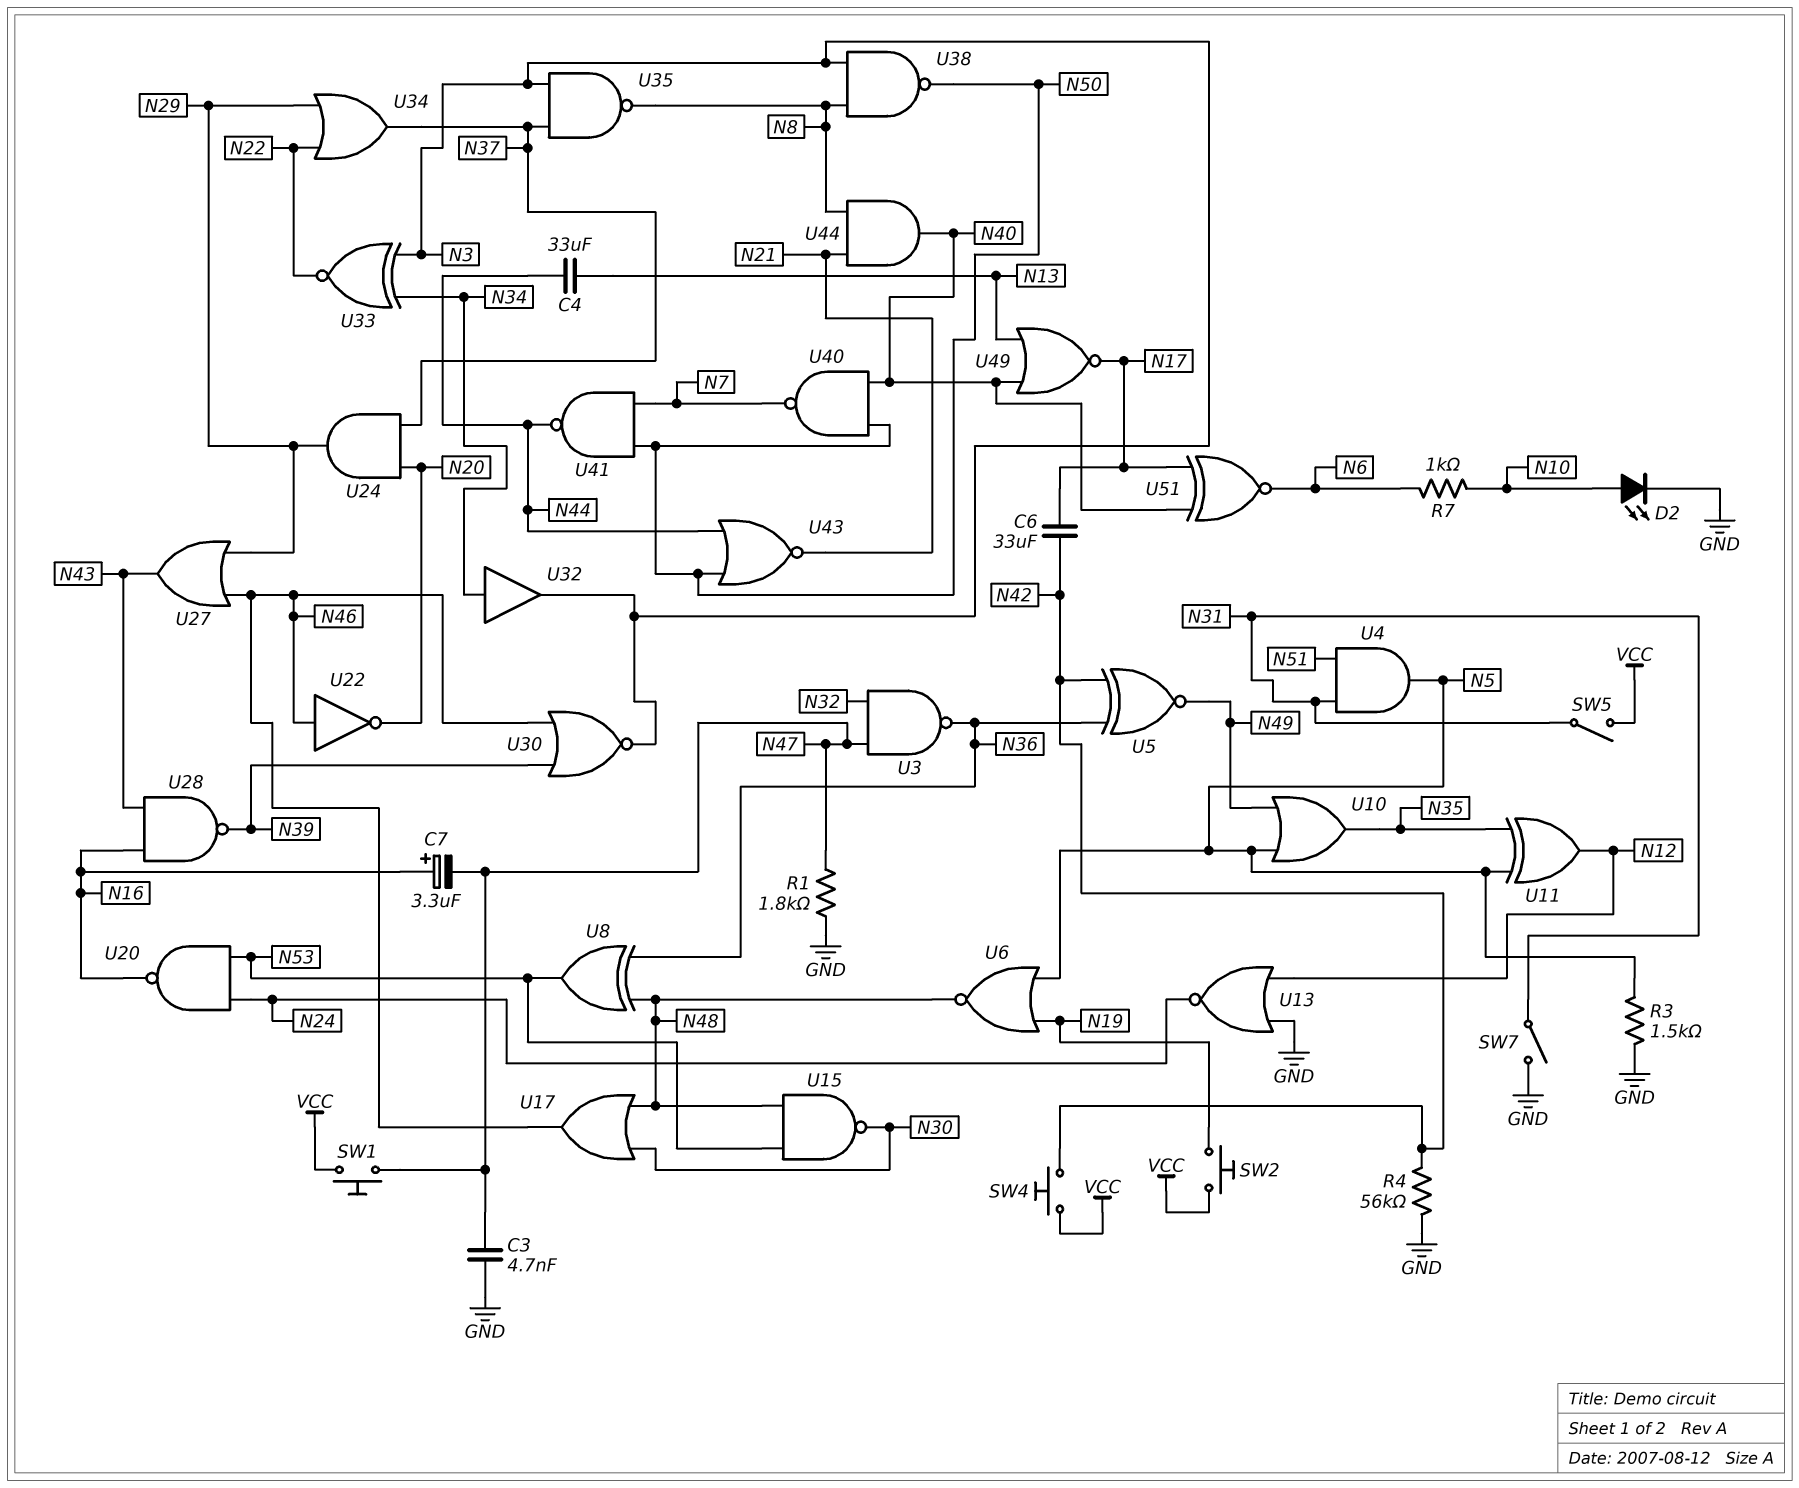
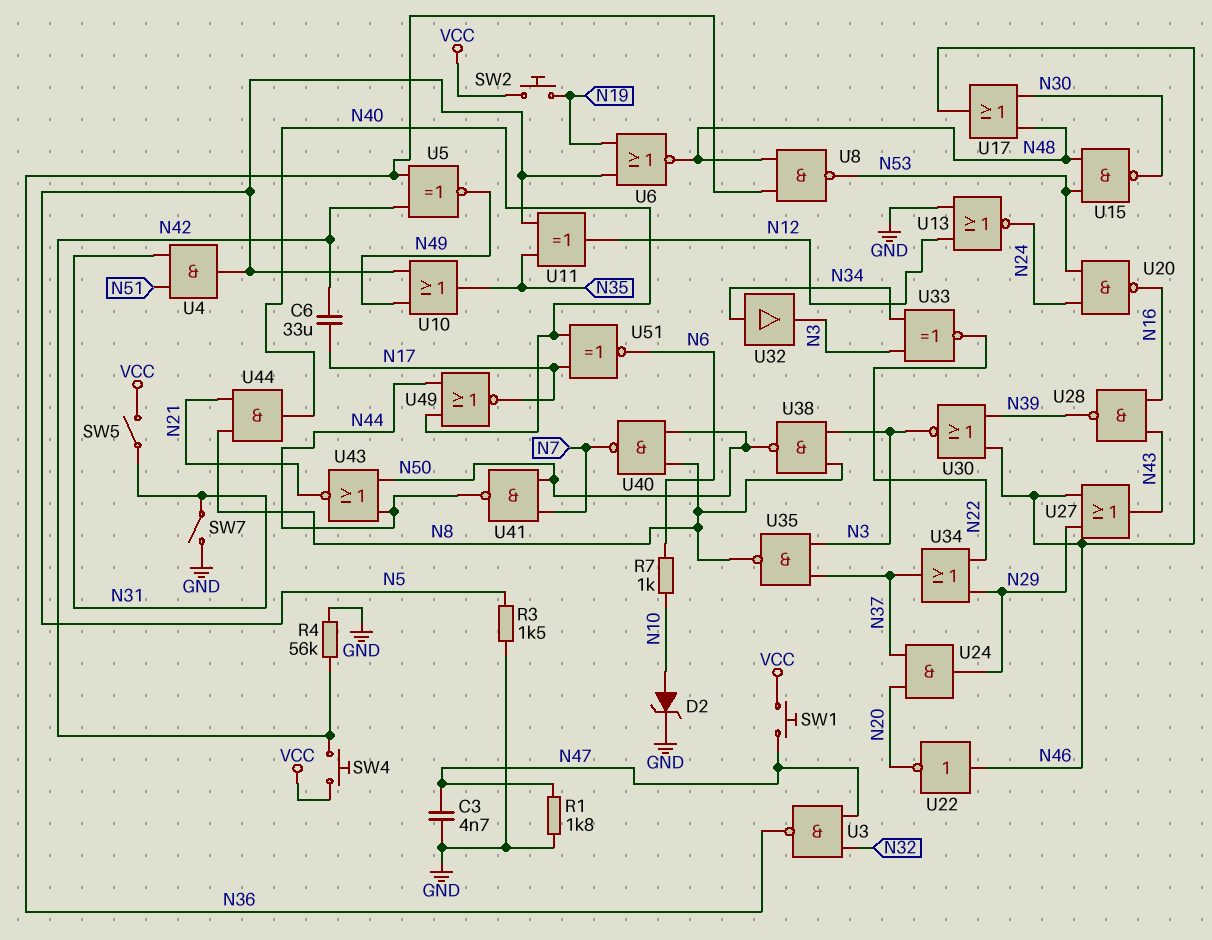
C4: 33uF (N13, N44) -> none
C7: 3.3uF (plus N16, minus N47) -> none
D2: LED (A N10, K GND) -> zener (A N10, K GND)
U8: XOR (in N36, in N48, out N53) -> NAND (in N36, in N48, out N53)
U40: NAND (in N40, in N50, out N7) -> NAND (in N8, in N50, out N7)
U49: NOR (in N13, in N40, out N17) -> NOR (in N40, in N44, out N17)

